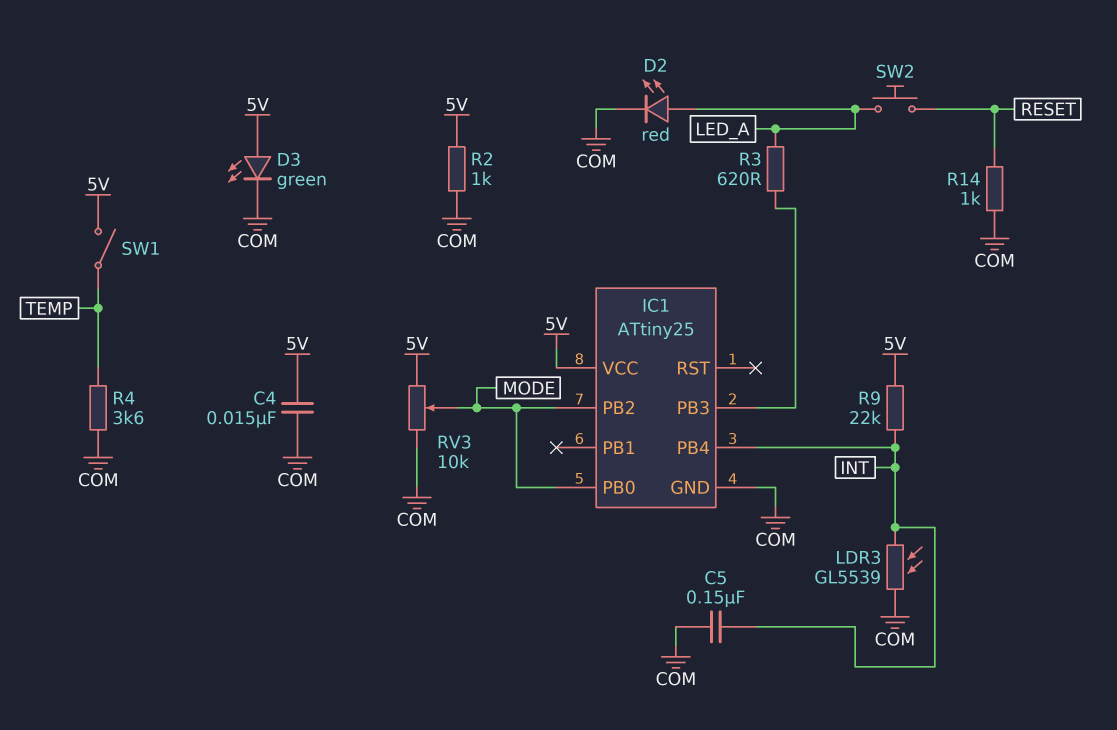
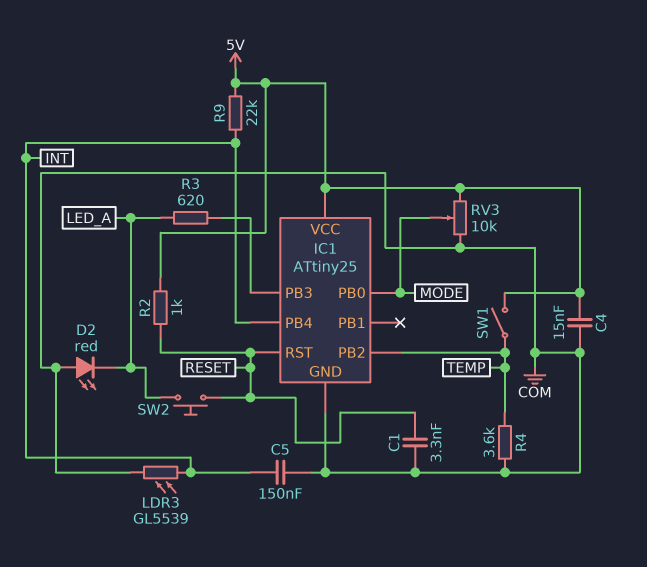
C1: none -> 3.3nF (COM, RESET)
D2: LED red (A LED_A, K COM) -> LED red (A COM, K LED_A)
D3: LED green (A 5V, K COM) -> none
IC1 pin PB2: MODE -> TEMP
IC1 pin RST: none -> RESET
R2: 1k (5V, COM) -> 1k (5V, RESET)
R14: 1k (COM, RESET) -> none

